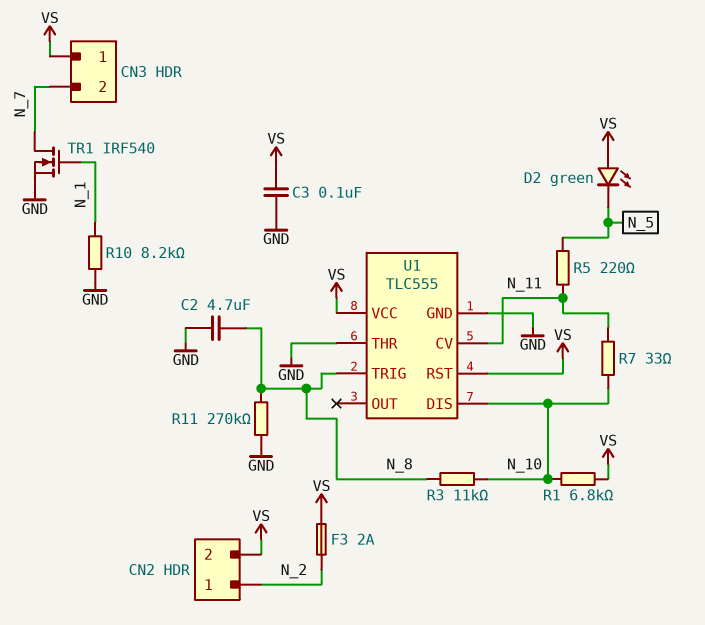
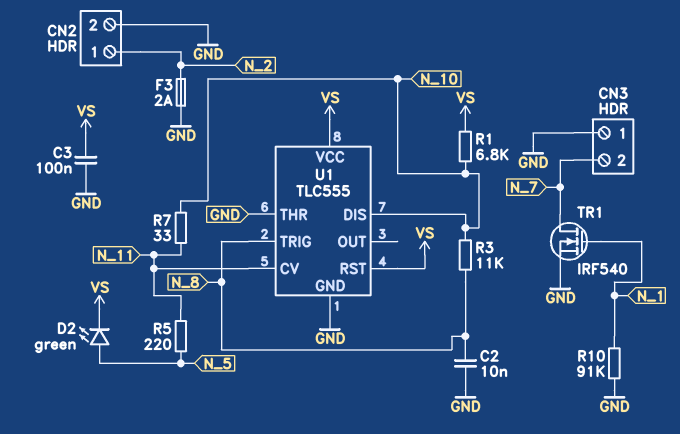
C2: 4.7uF (GND, N_8) -> 10nF (GND, N_8)
CN2 pin 2: VS -> GND
CN3 pin 1: VS -> GND
D2: LED green (A VS, K N_5) -> LED green (A N_5, K VS)
F3: 2A (N_2, VS) -> 2A (GND, N_2)
R10: 8.2k (GND, N_1) -> 91k (GND, N_1)
R11: 270k (GND, N_8) -> none

